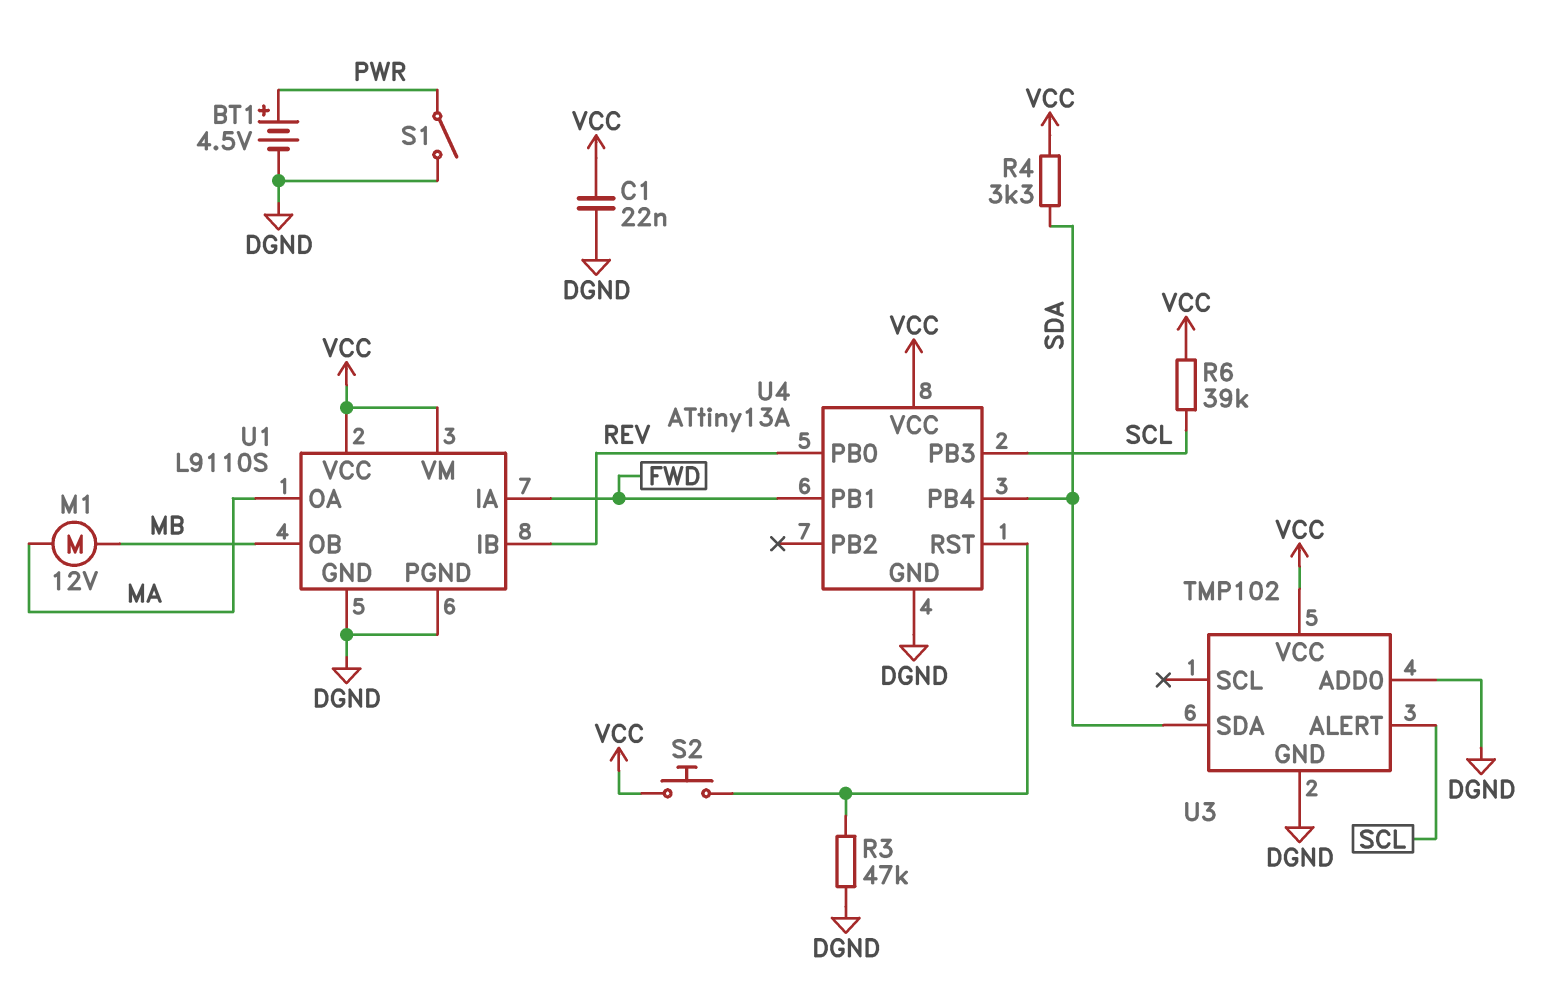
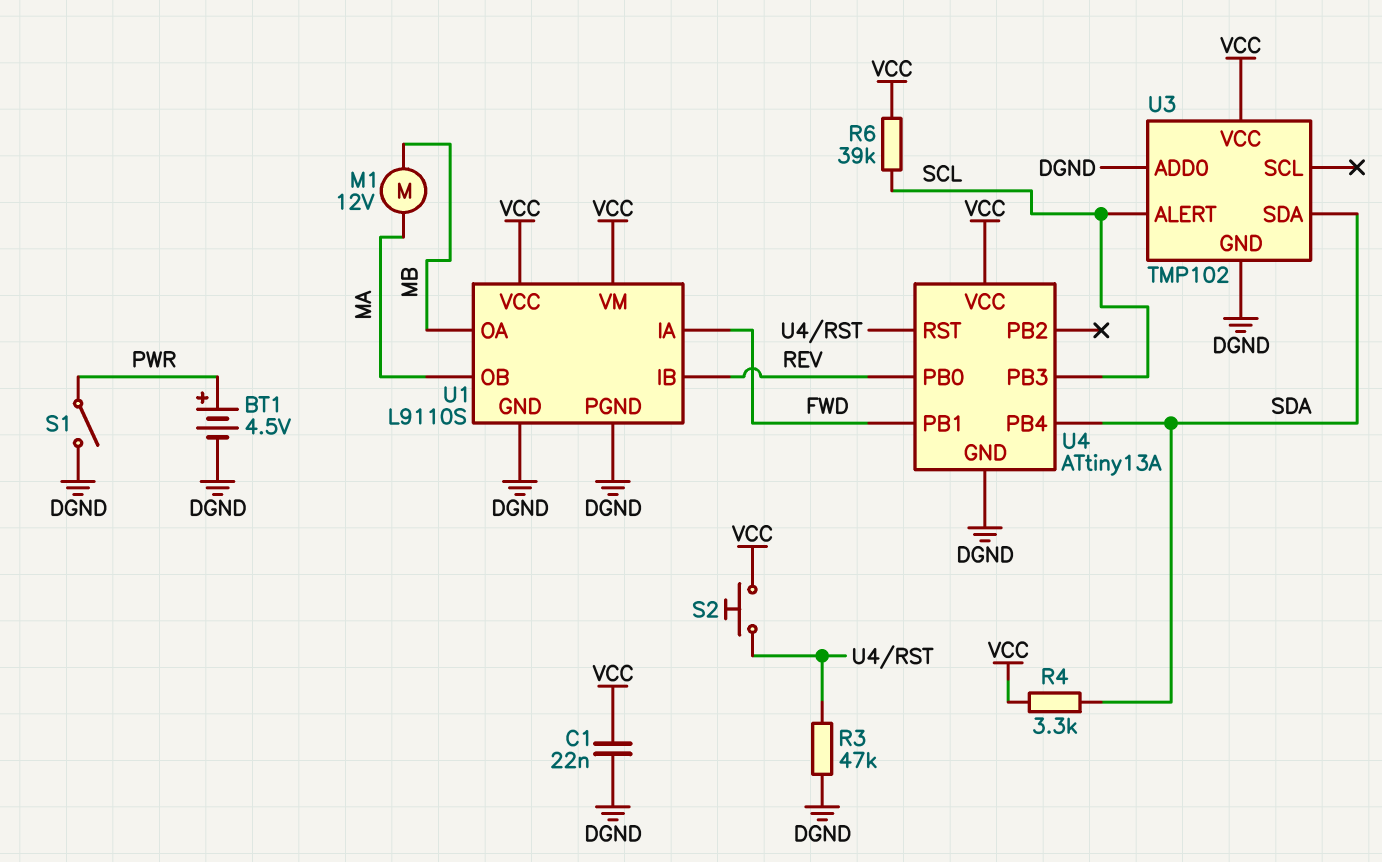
U1 pin OA: MA -> MB
U1 pin OB: MB -> MA

